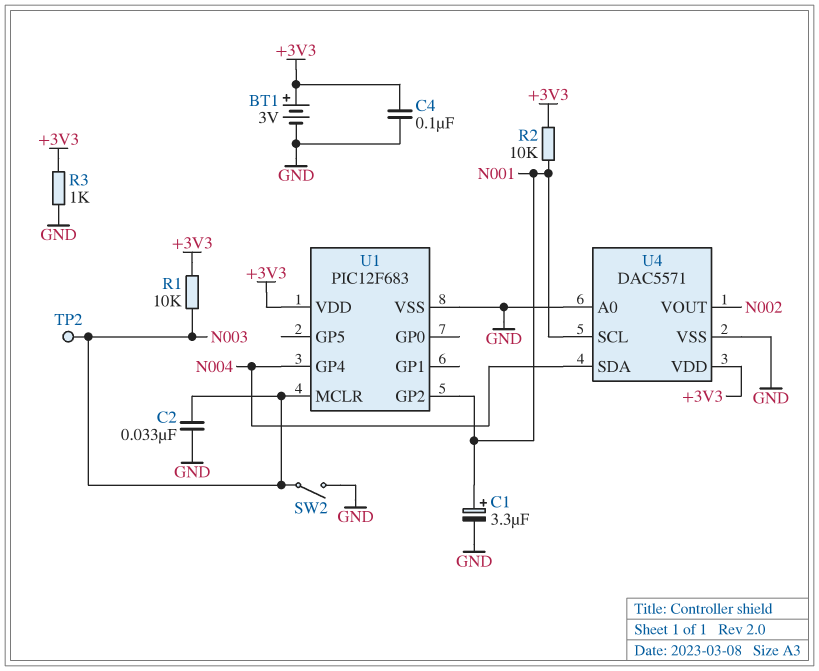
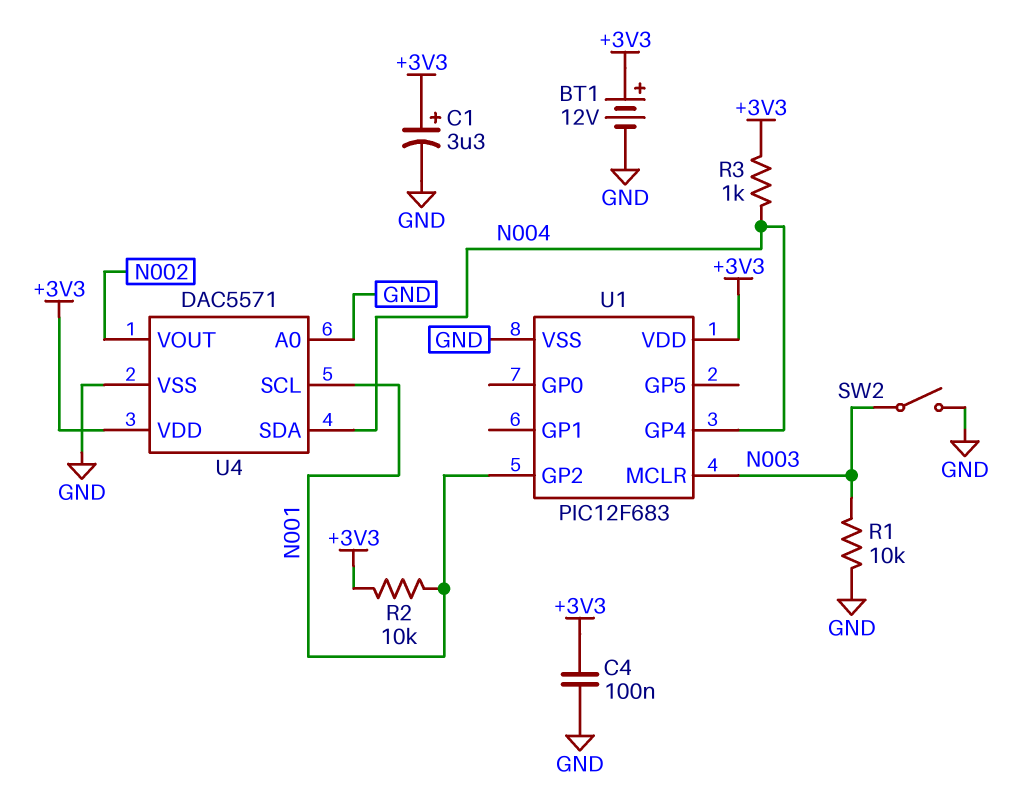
BT1: 3V (plus +3V3, minus GND) -> 12V (plus +3V3, minus GND)
C1: 3.3uF (plus N001, minus GND) -> 3.3uF (plus +3V3, minus GND)
C2: 33nF (GND, N003) -> none
R1: 10k (+3V3, N003) -> 10k (GND, N003)
R3: 1k (+3V3, GND) -> 1k (+3V3, N004)
TP2: test point (N003) -> none

